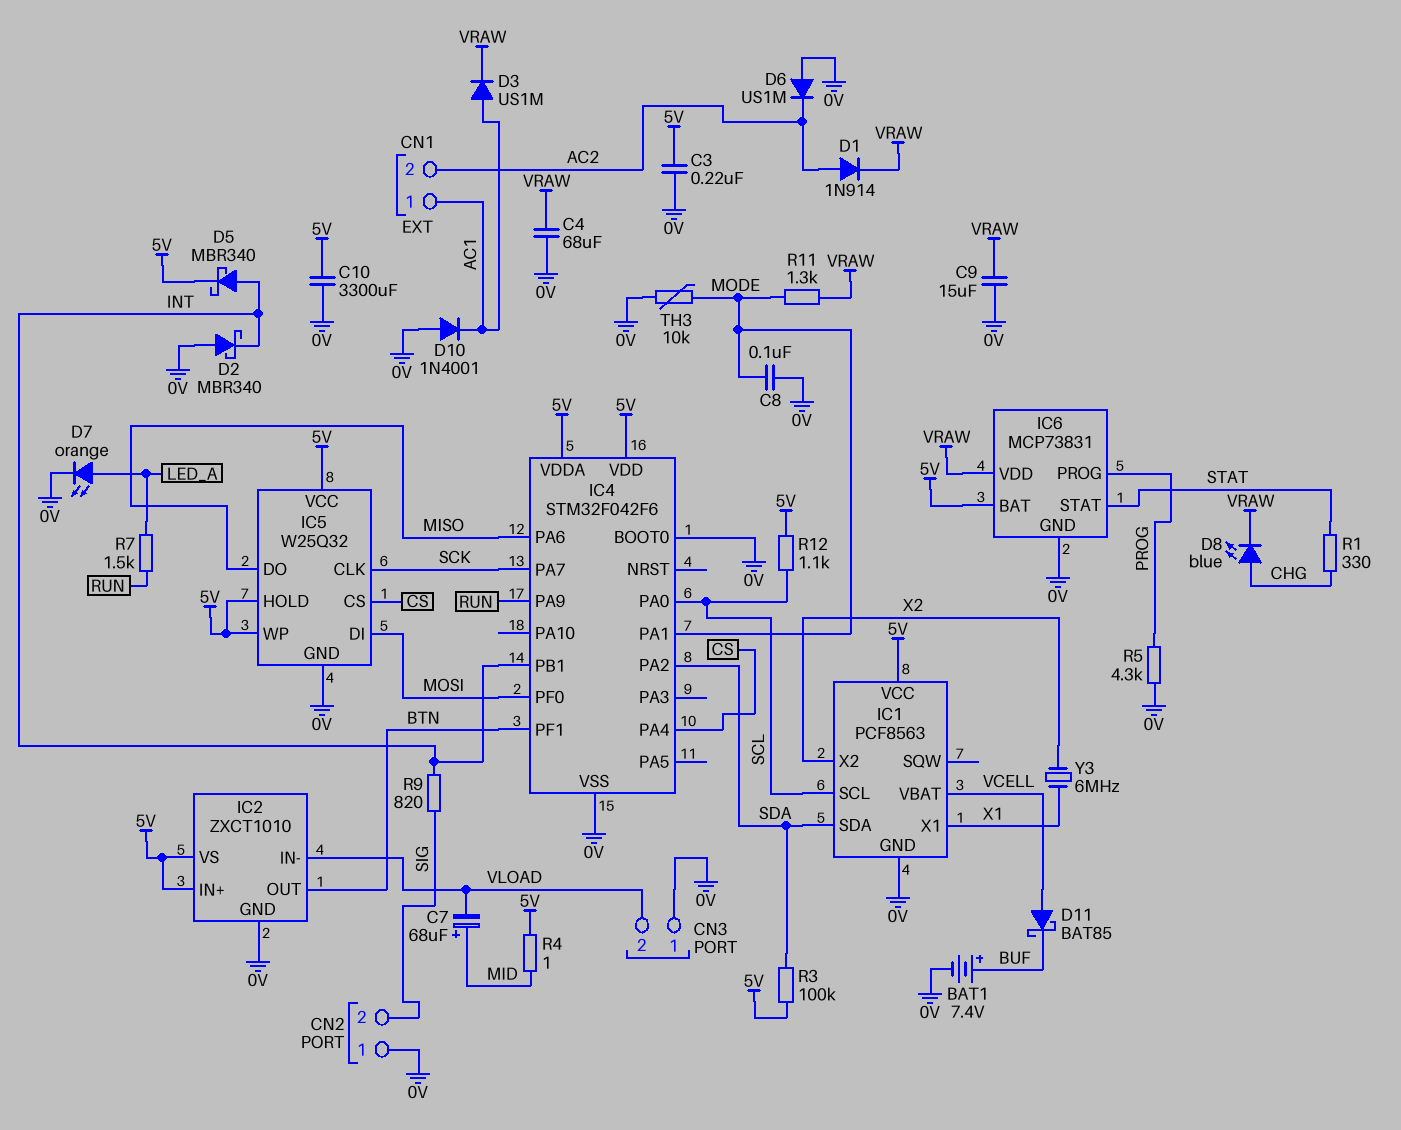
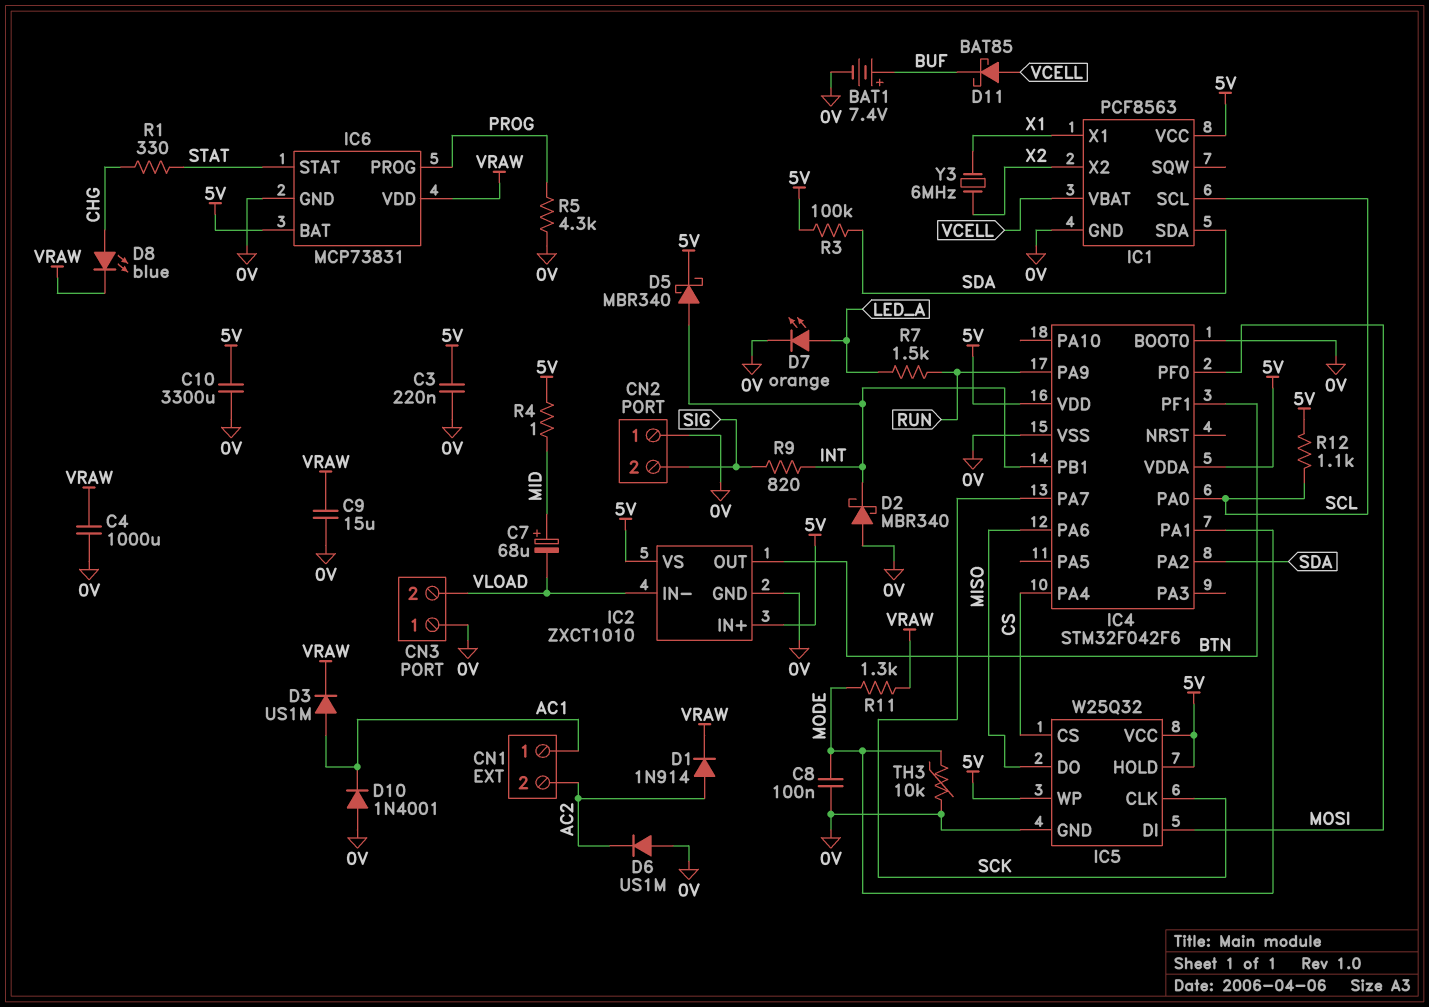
C4: 68uF (0V, VRAW) -> 1000uF (0V, VRAW)

